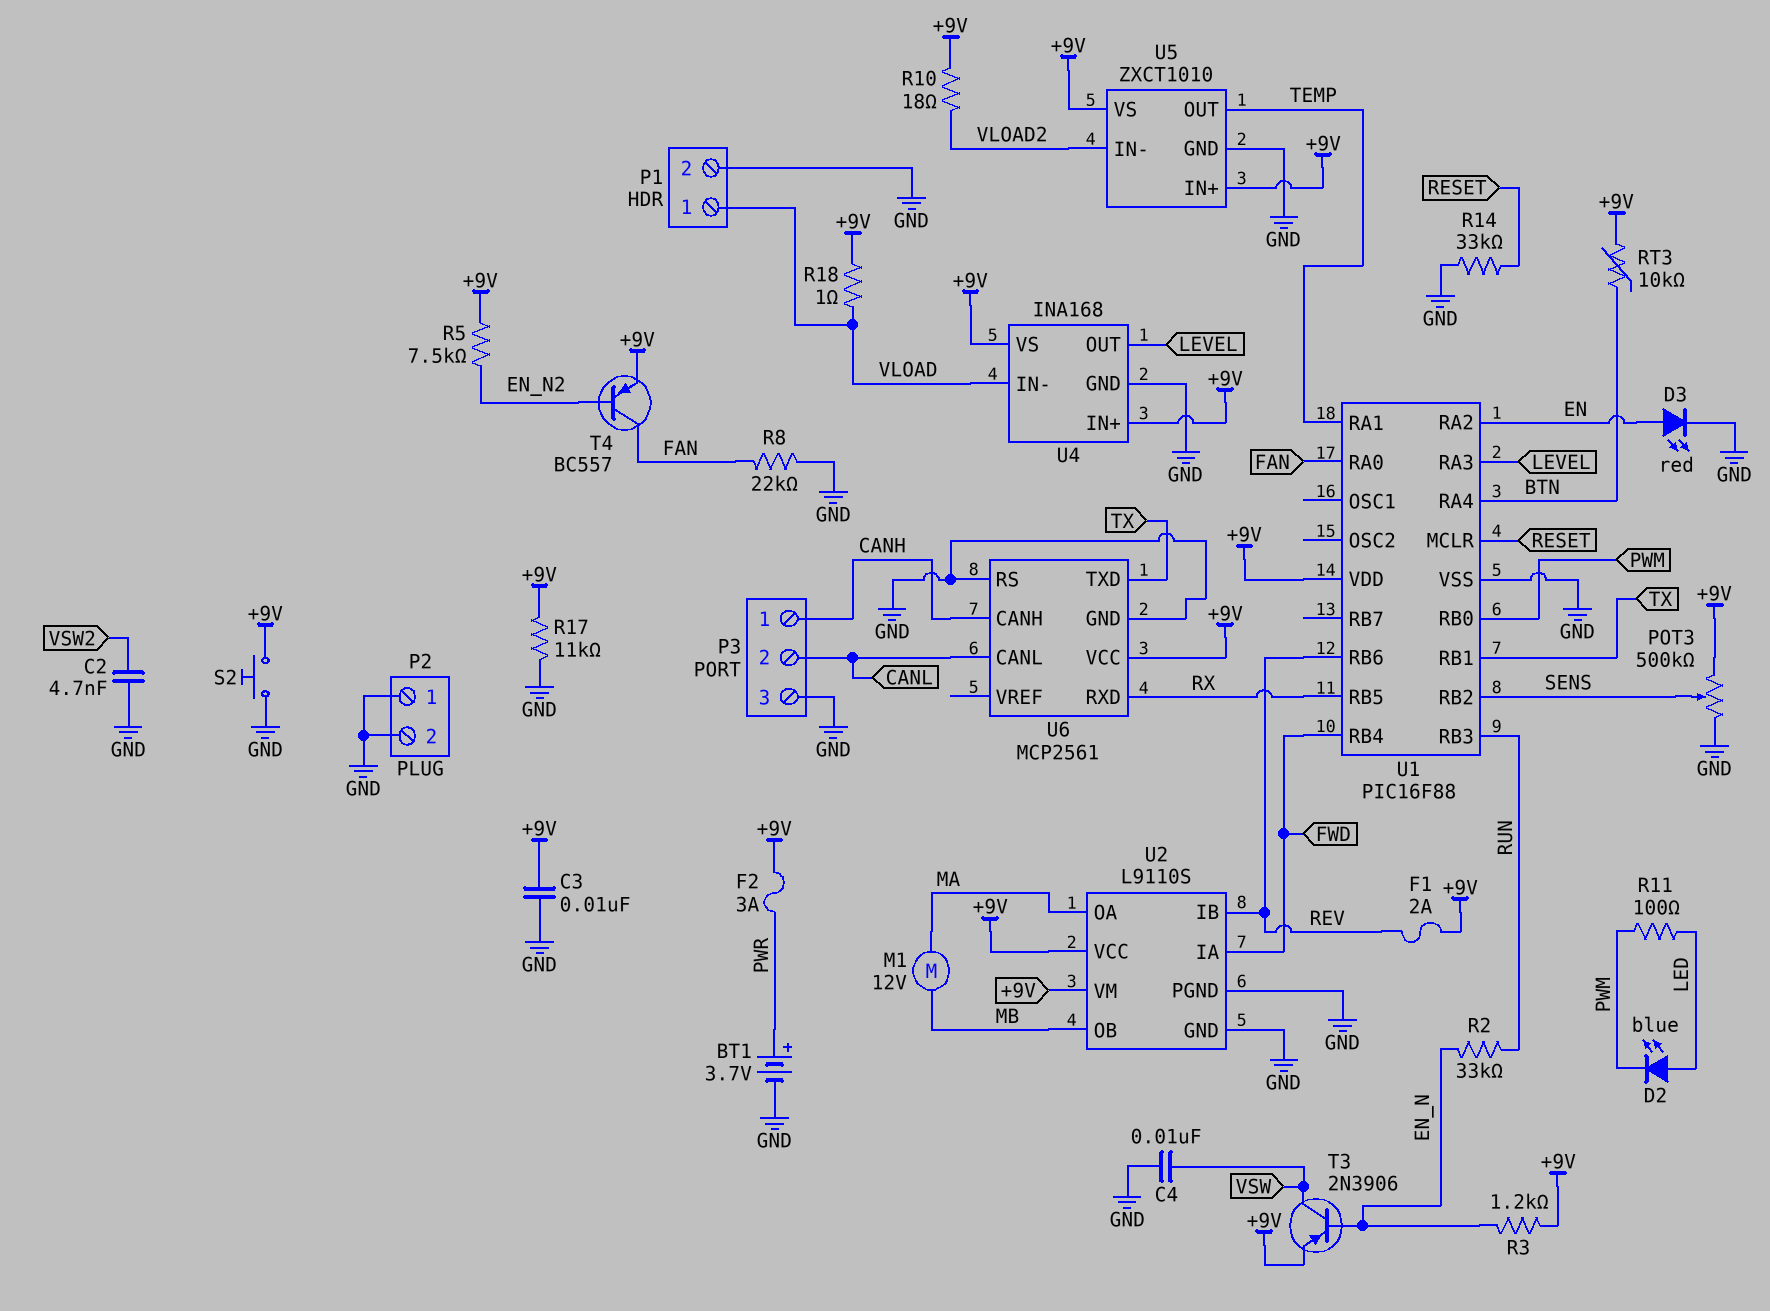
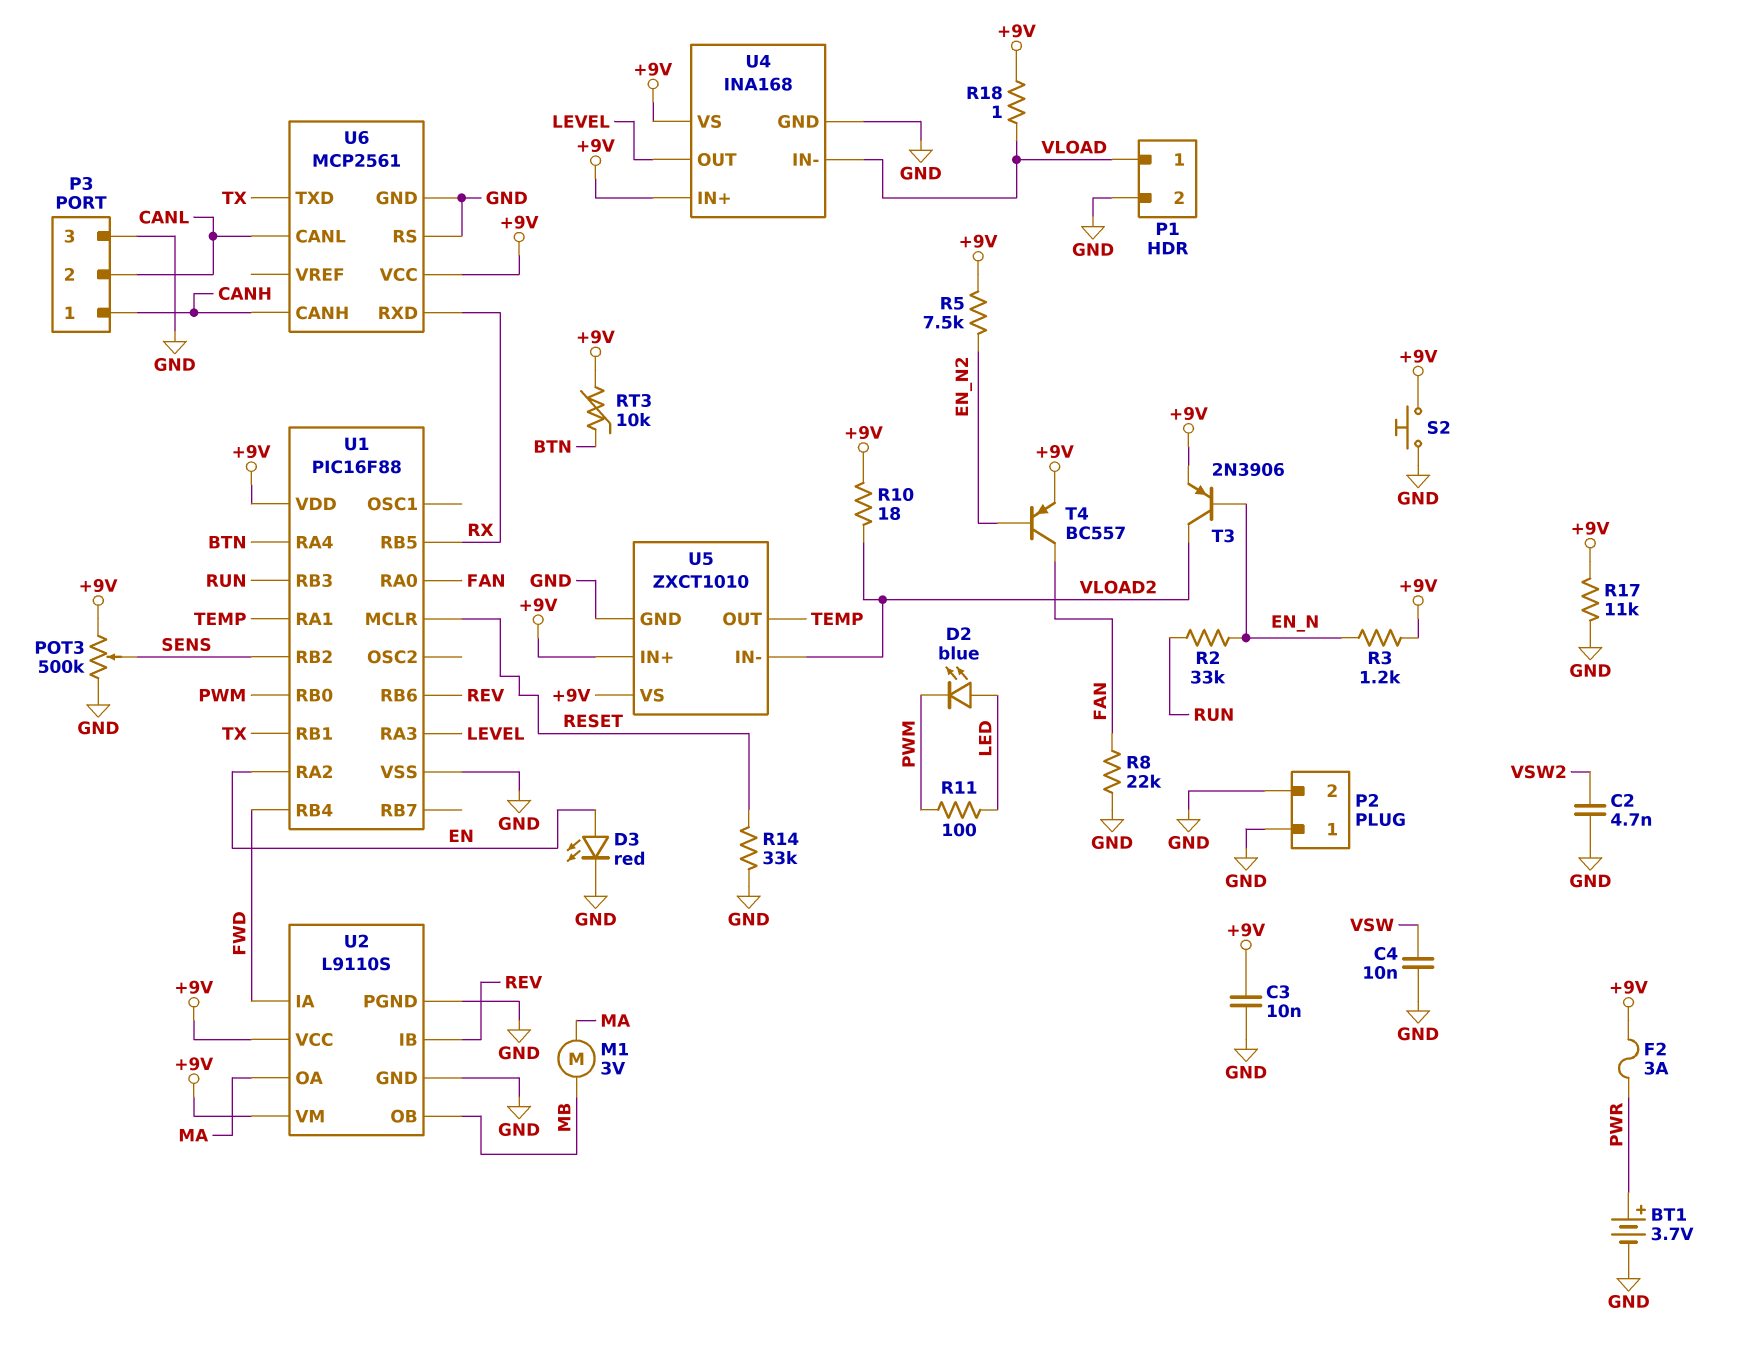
F1: 2A (+9V, REV) -> none
M1: motor 12V (MA, MB) -> motor 3V (MA, MB)
T3: PNP 2N3906 (B EN_N, C VSW, E +9V) -> PNP 2N3906 (B EN_N, C VLOAD2, E +9V)

